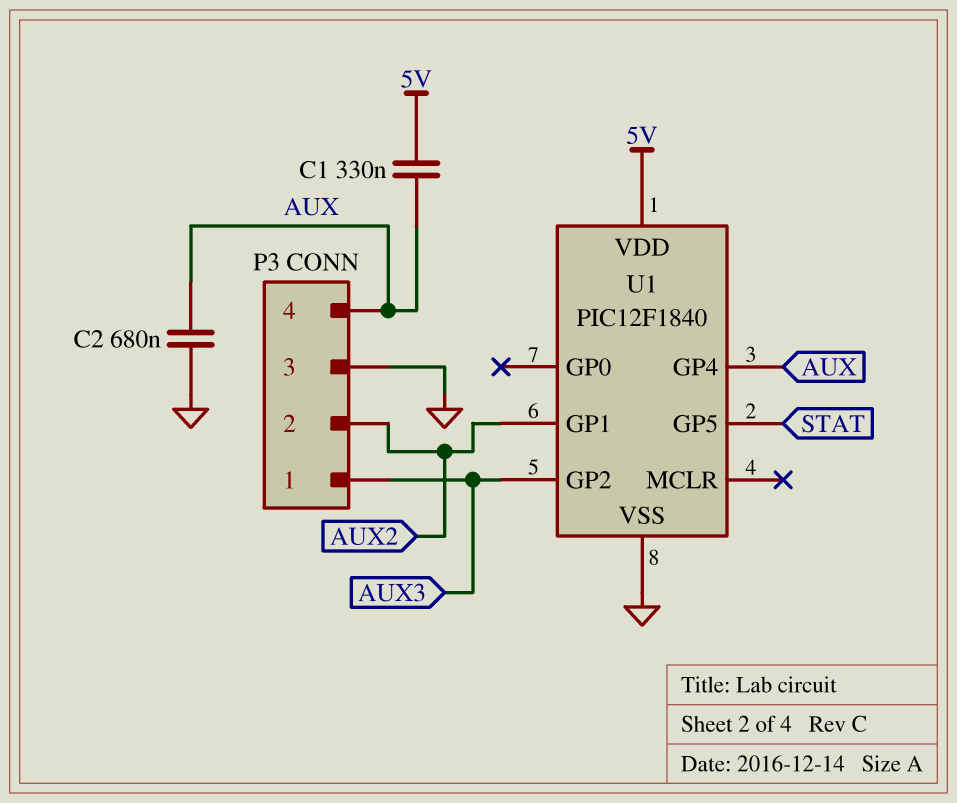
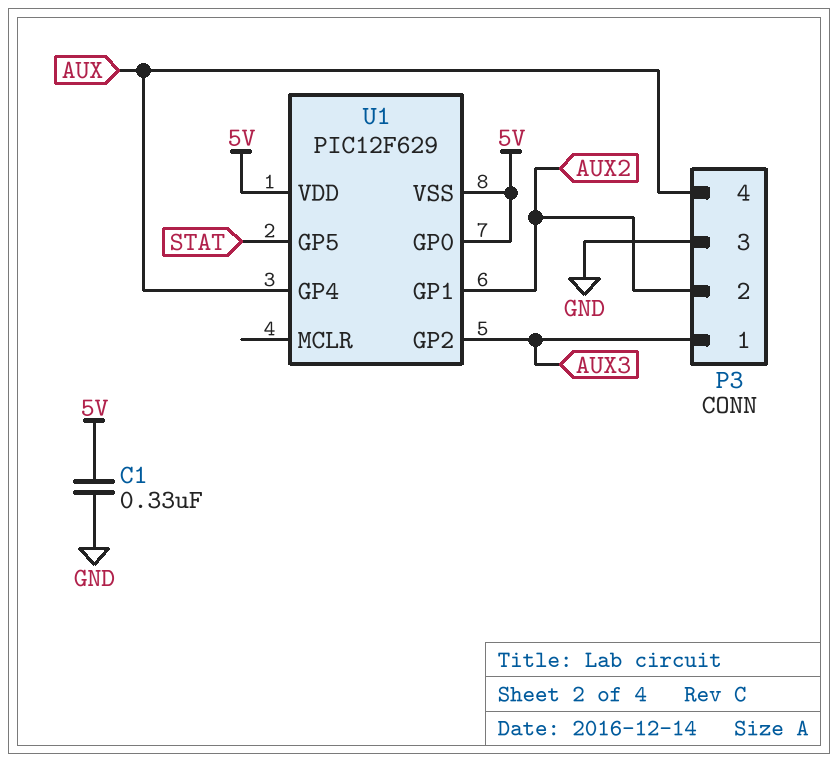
C1: 330nF (5V, AUX) -> 330nF (5V, GND)
C2: 680nF (AUX, GND) -> none
U1: PIC12F1840 -> PIC12F629
U1 pin GP0: none -> 5V
U1 pin VSS: GND -> 5V

